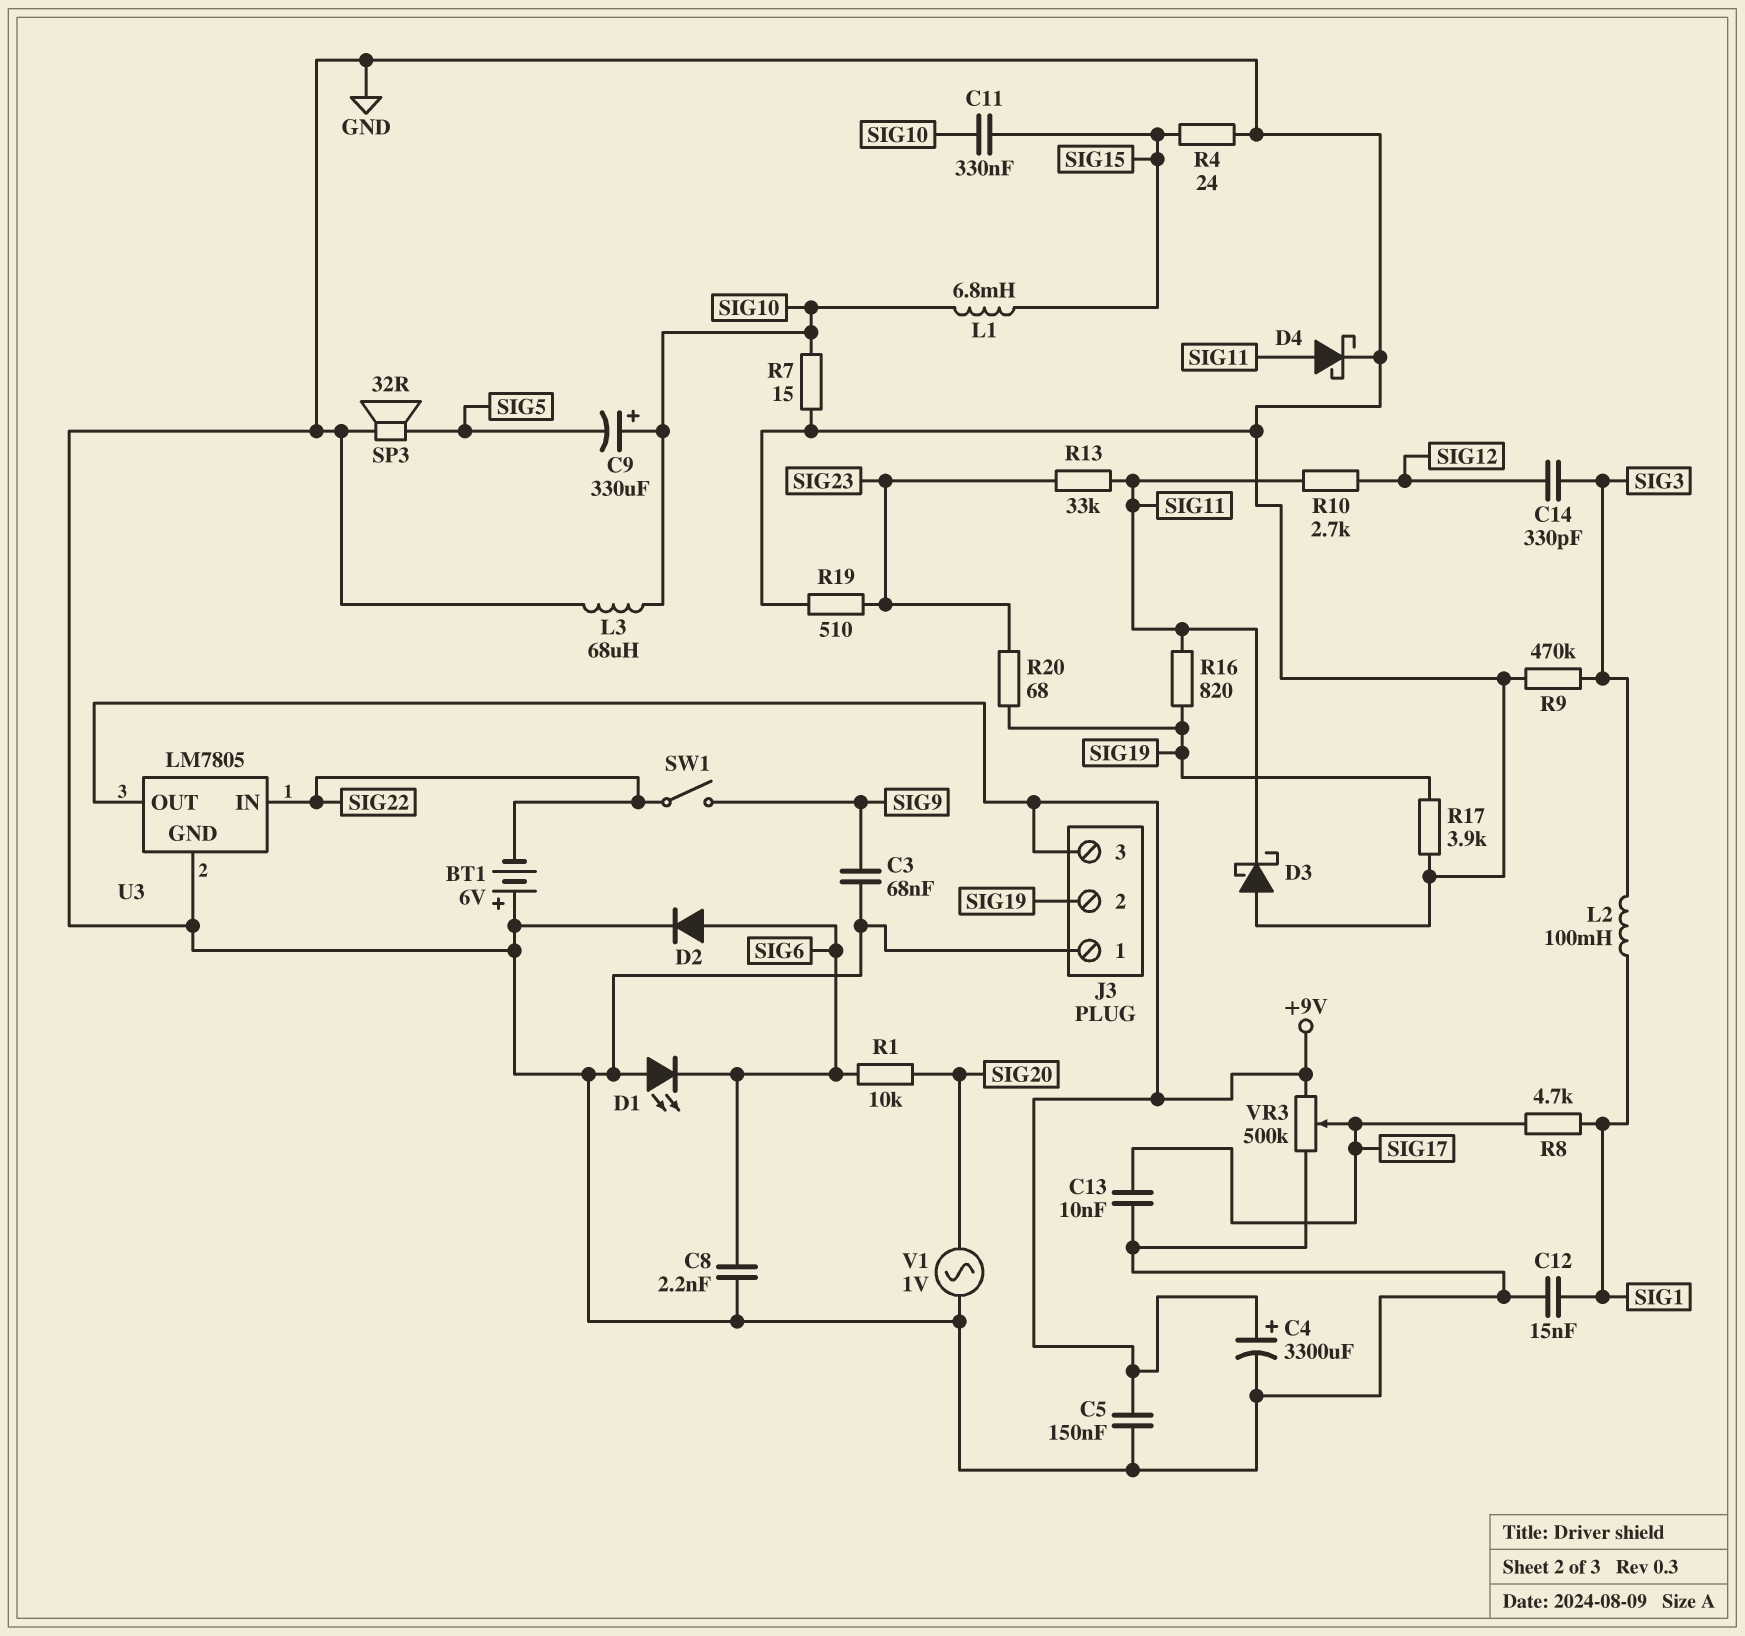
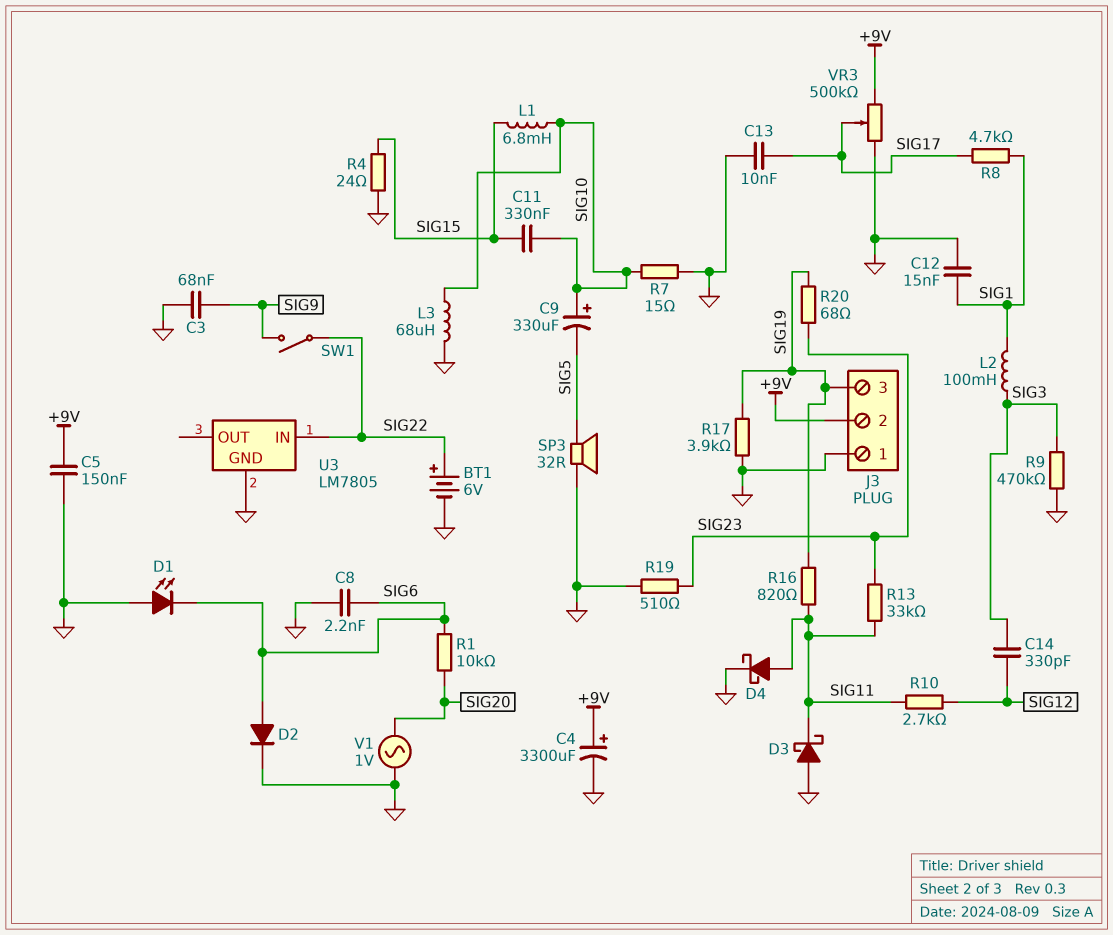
BT1: 6V (plus GND, minus SIG22) -> 6V (plus SIG22, minus GND)
J3 pin 2: SIG19 -> +9V
J3 pin 3: +9V -> SIG19
U3 pin OUT: +9V -> none

